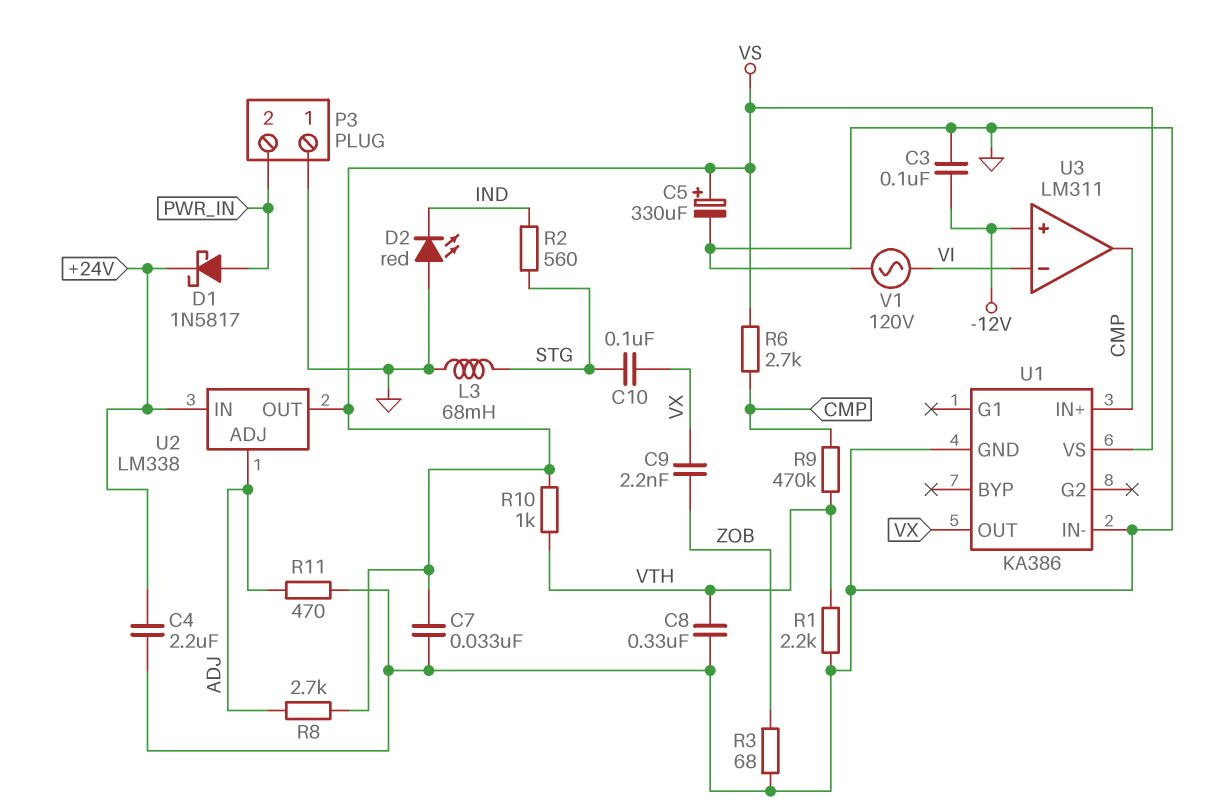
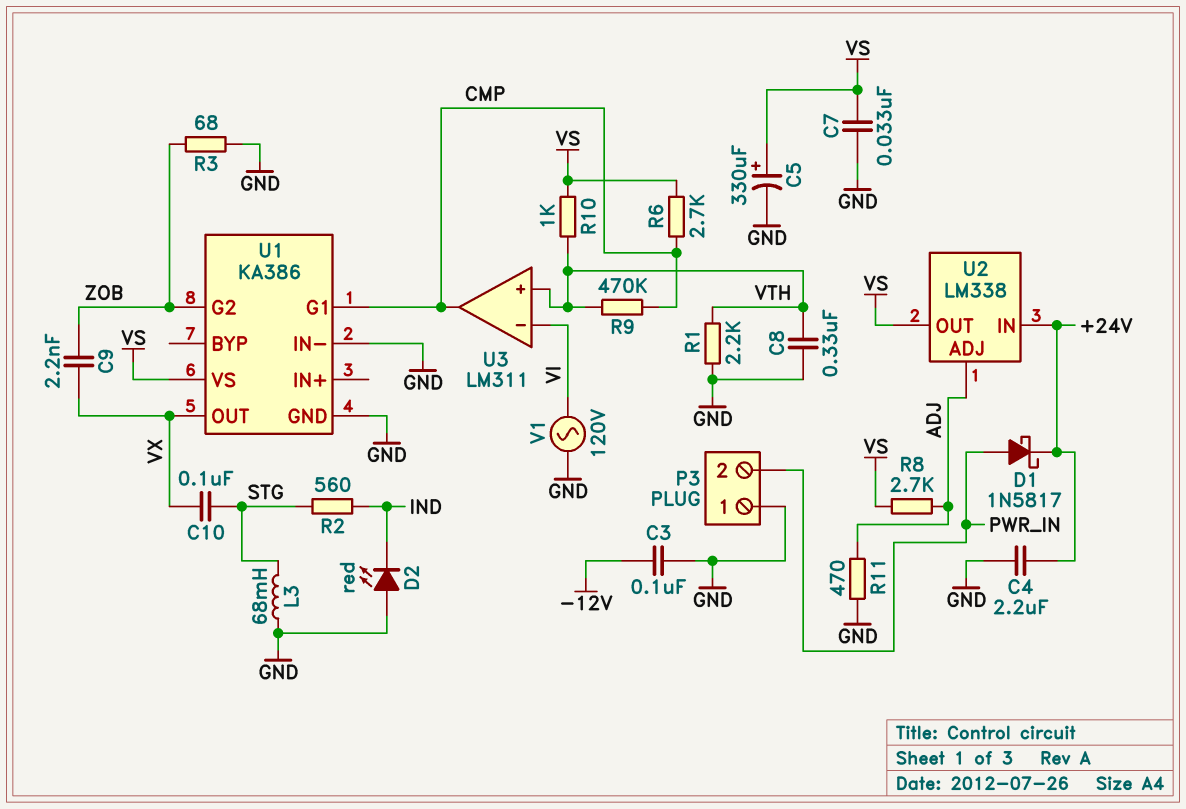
U1 pin G1: none -> CMP
U1 pin G2: none -> ZOB
U1 pin IN+: CMP -> none
U3 pin in+: -12V -> VTH

